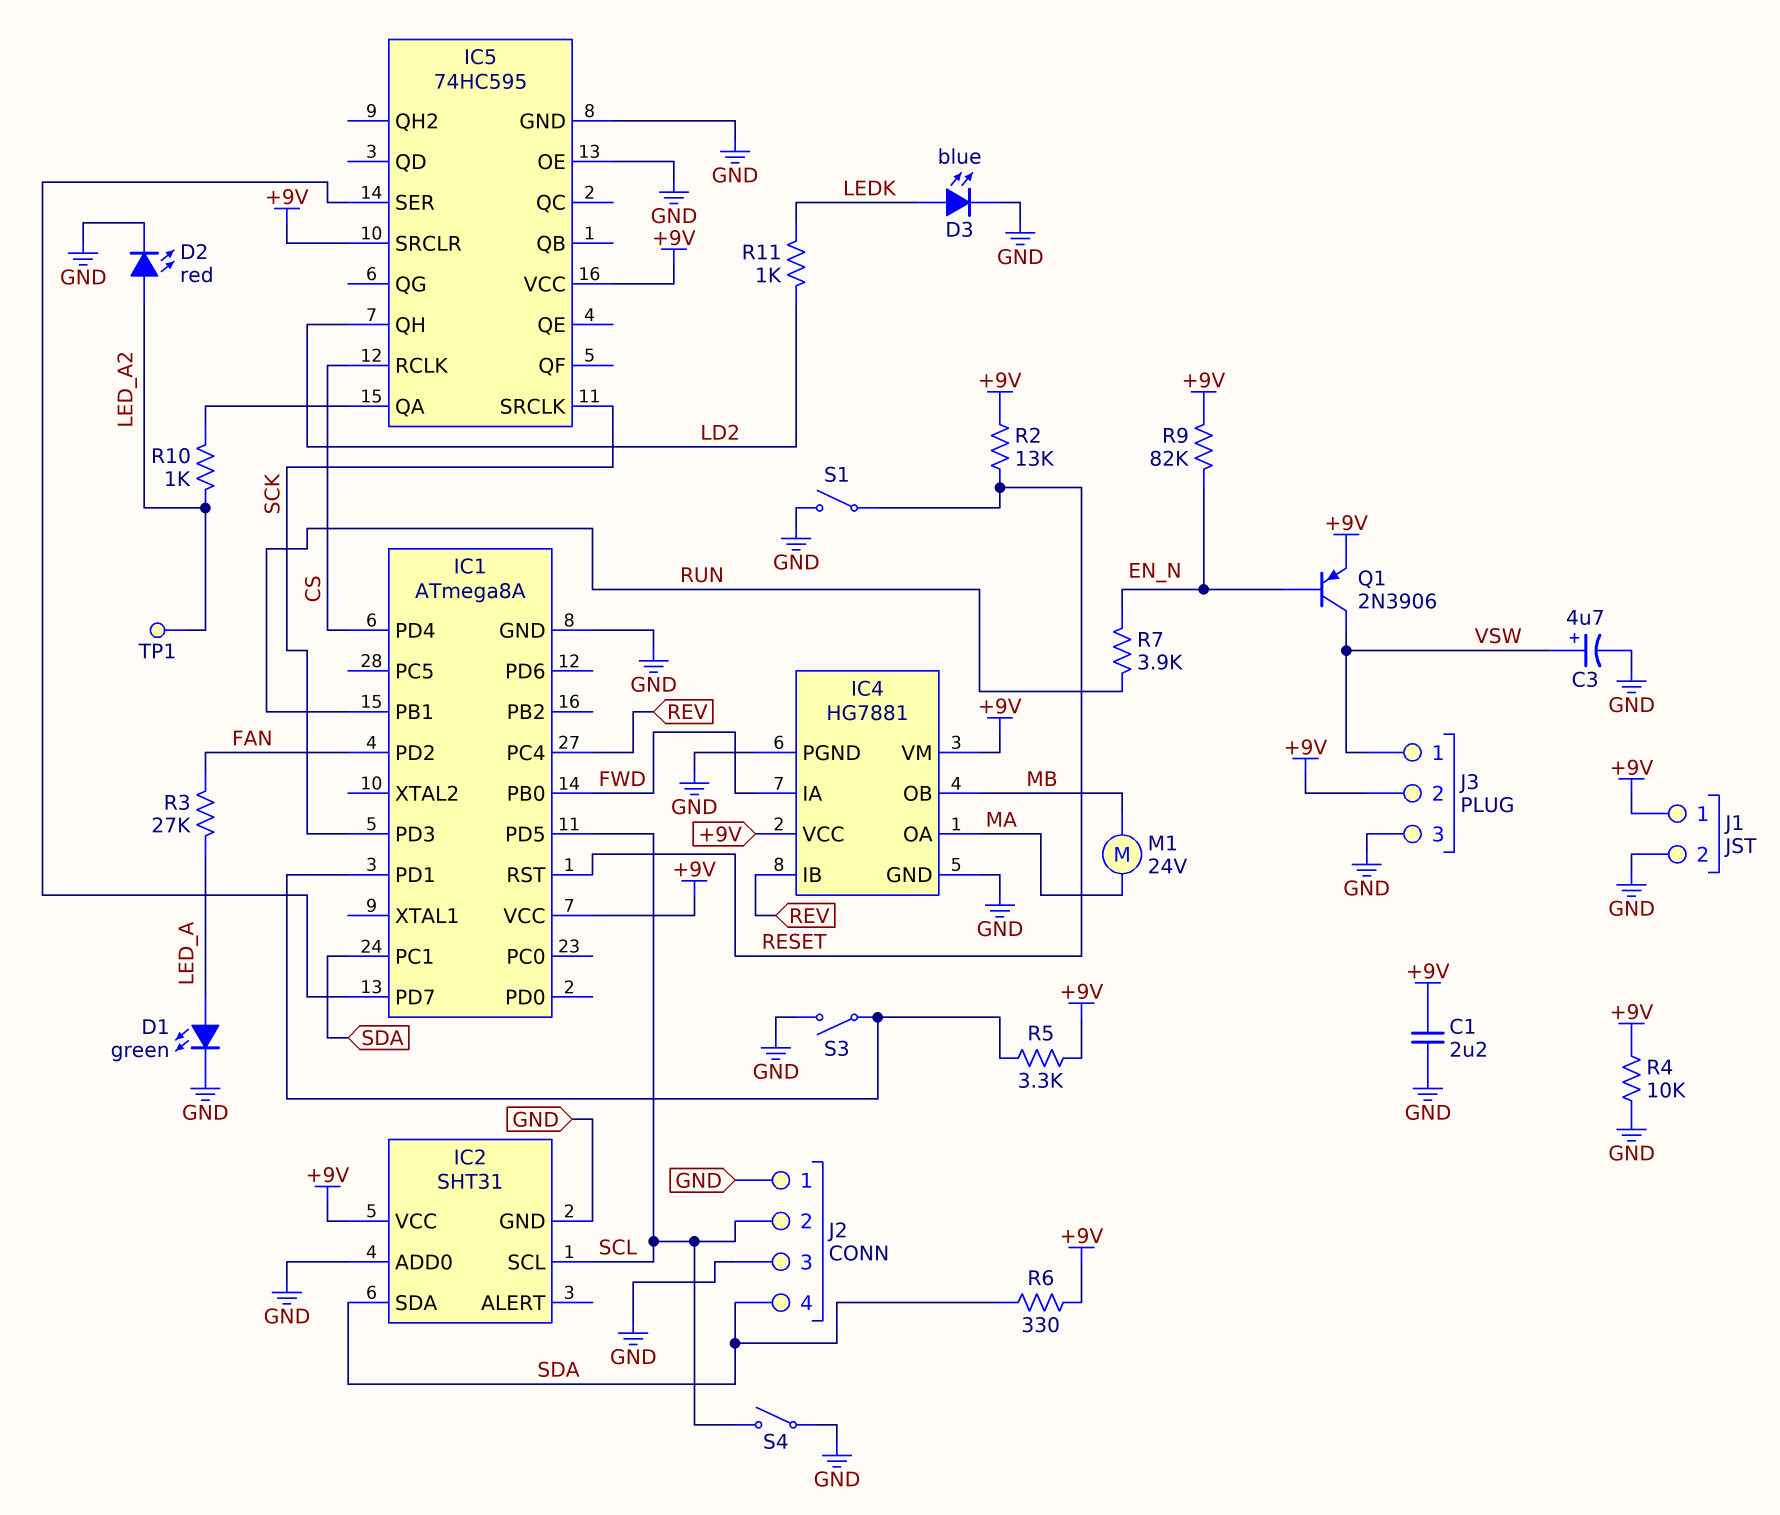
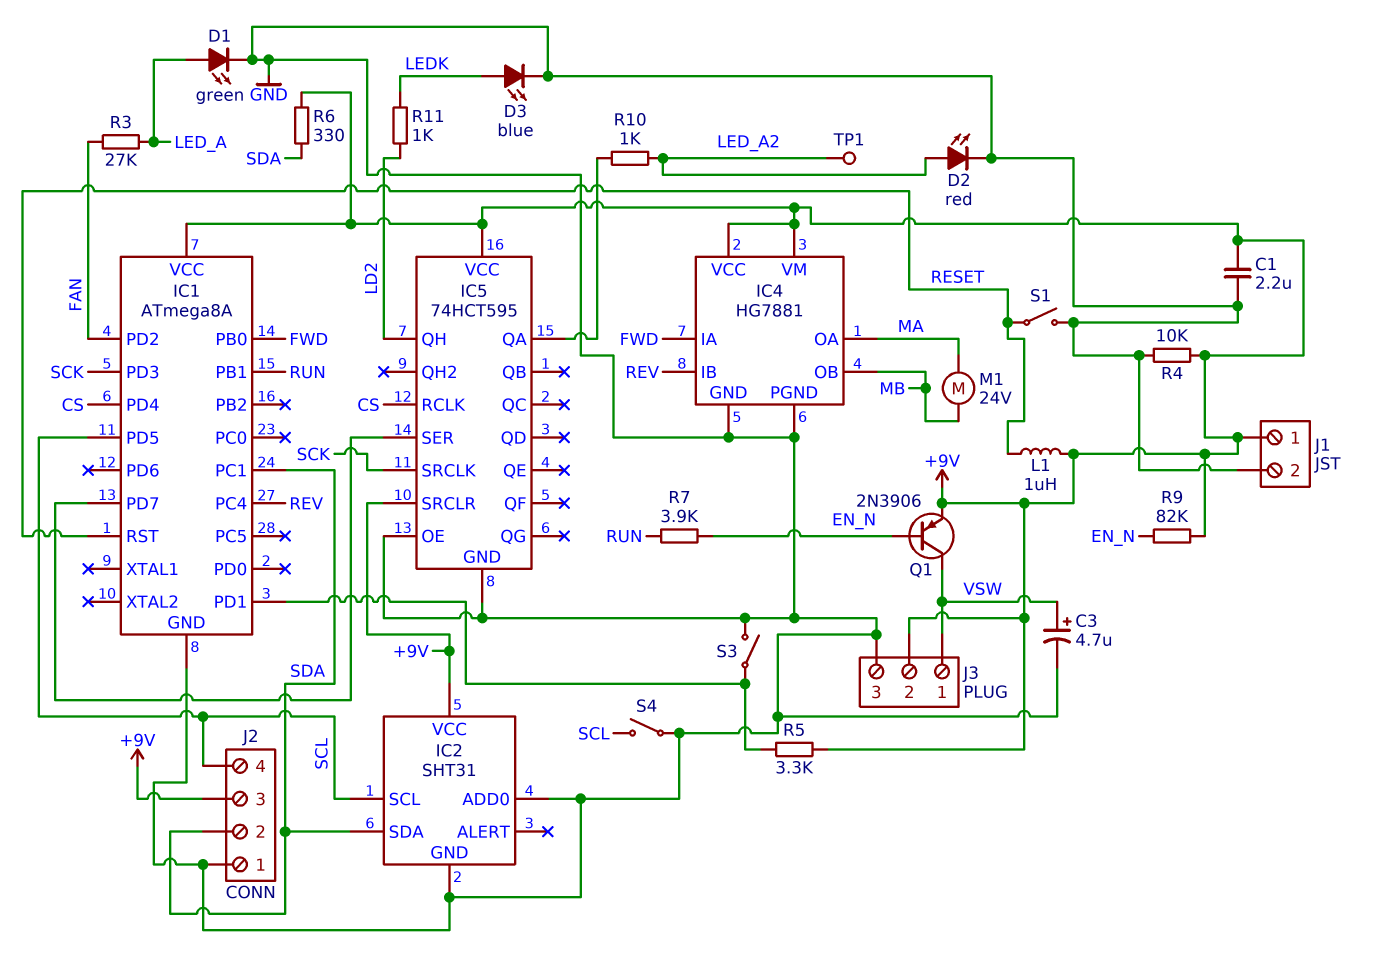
IC5: 74HC595 -> 74HCT595
J2 pin 2: SCL -> SDA
J2 pin 3: GND -> +9V
J2 pin 4: SDA -> SCL
L1: none -> 1uH (+9V, RESET)
R2: 13k (+9V, RESET) -> none

